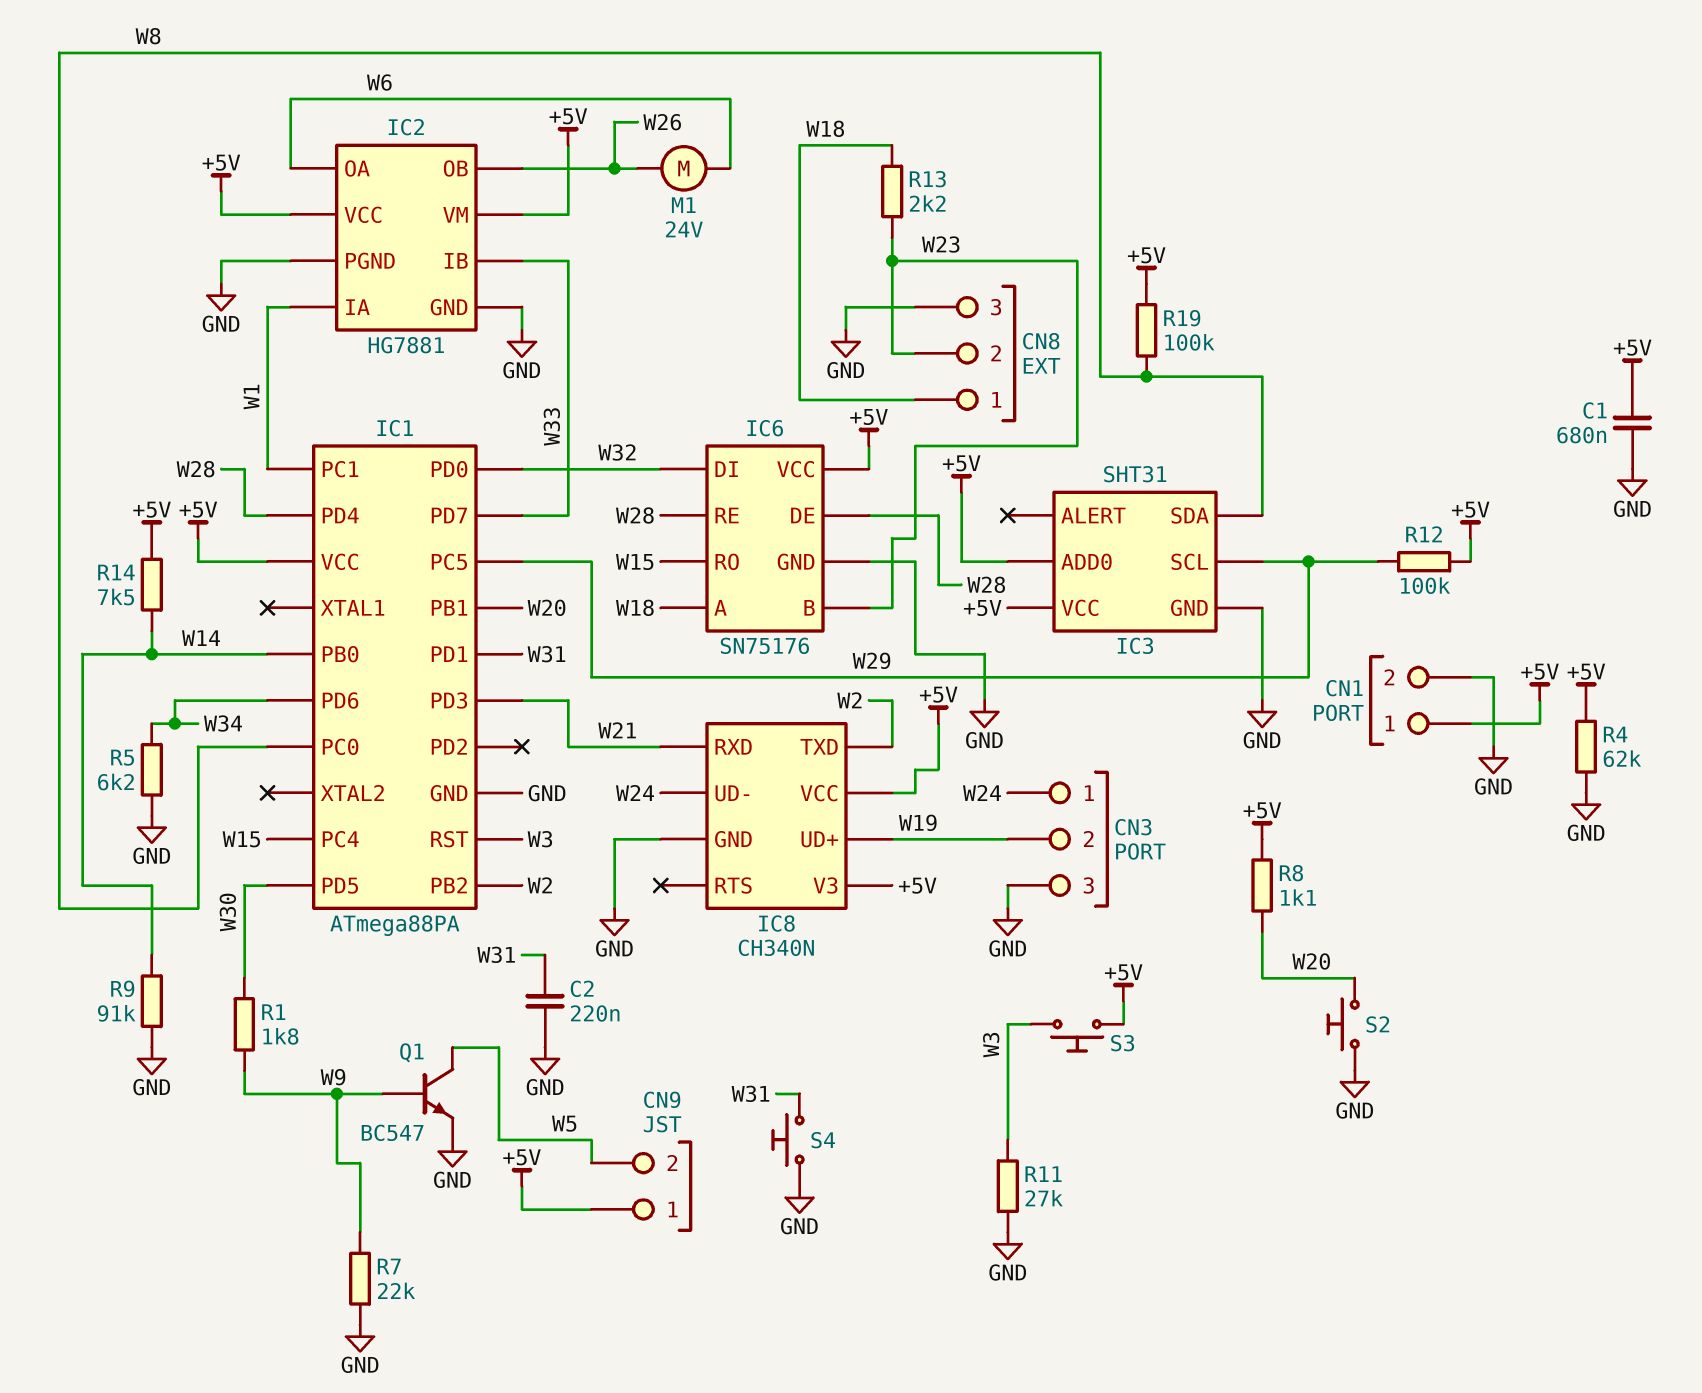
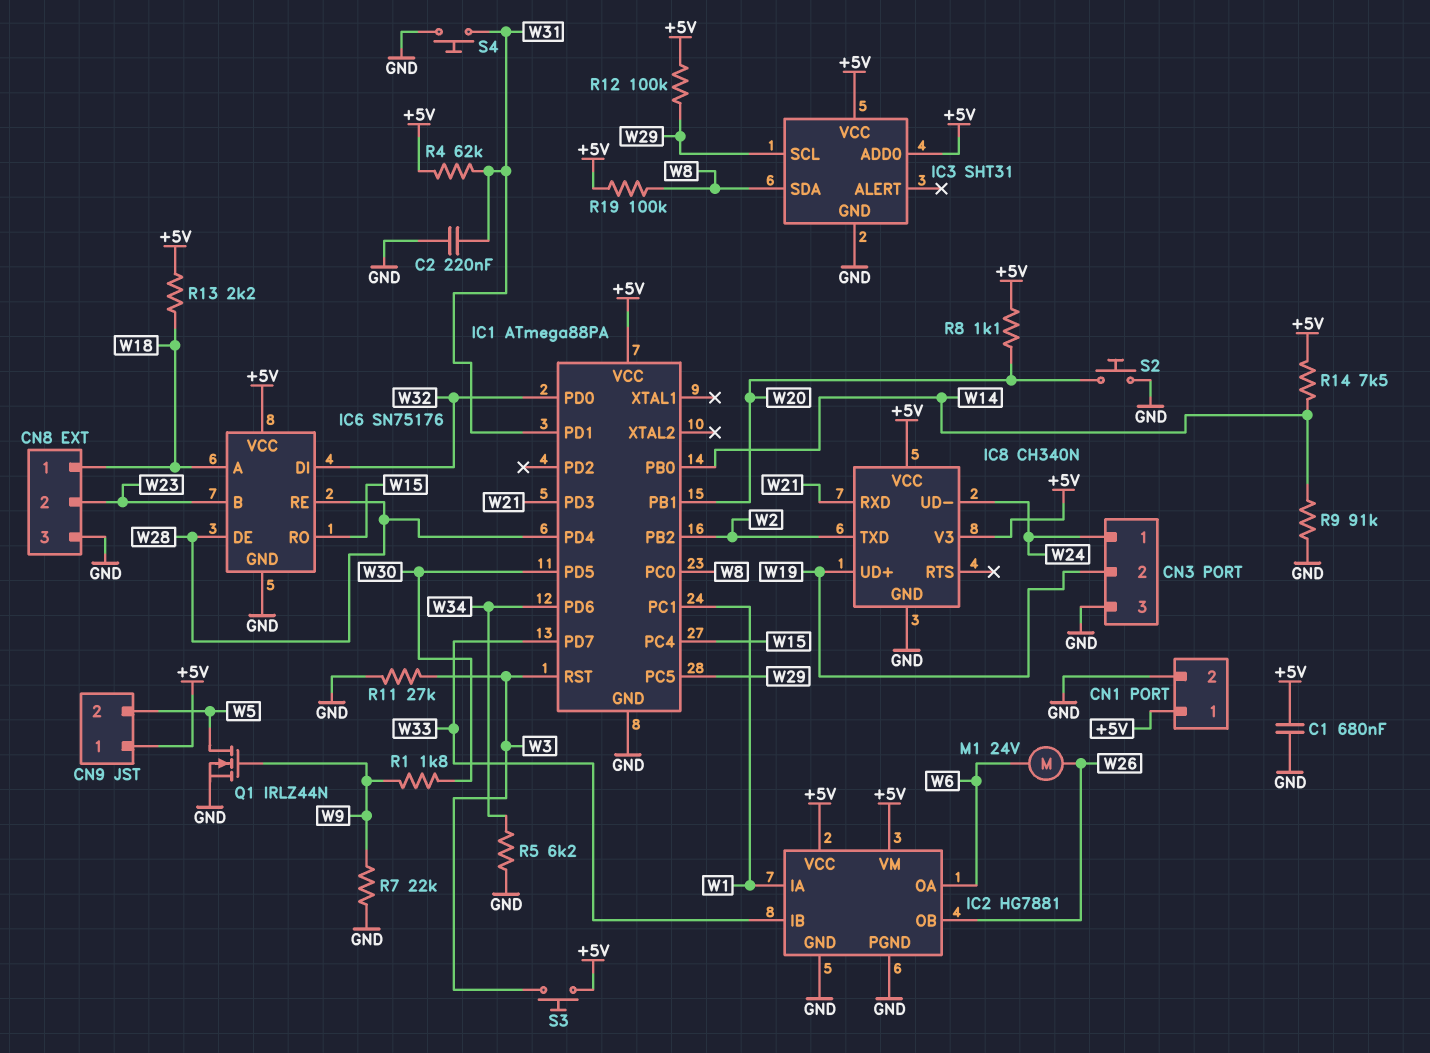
Q1: NPN BC547 (B W9, C W5, E GND) -> NMOS IRLZ44N (G W9, D W5, S GND)
R4: 62k (+5V, GND) -> 62k (+5V, W31)
R13: 2.2k (W18, W23) -> 2.2k (+5V, W18)

